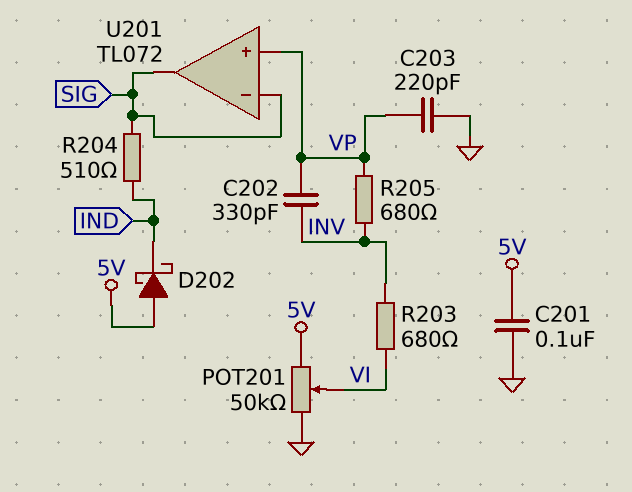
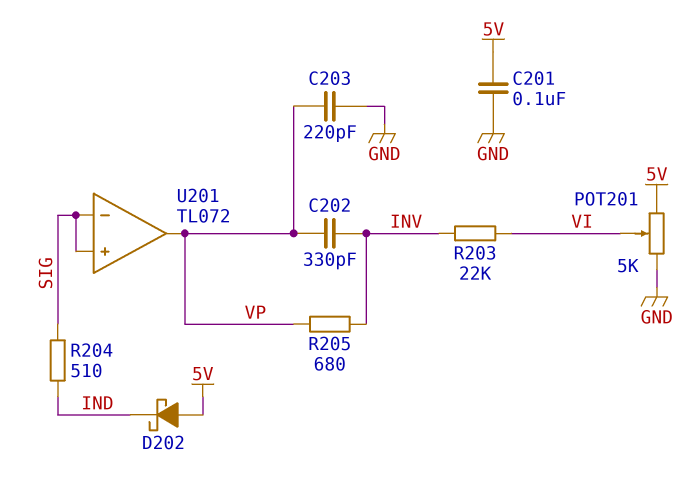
POT201: 50k (5V, GND, wiper VI) -> 5k (5V, GND, wiper VI)
R203: 680 (INV, VI) -> 22k (INV, VI)
U201 pin in+: VP -> SIG
U201 pin out: SIG -> VP

